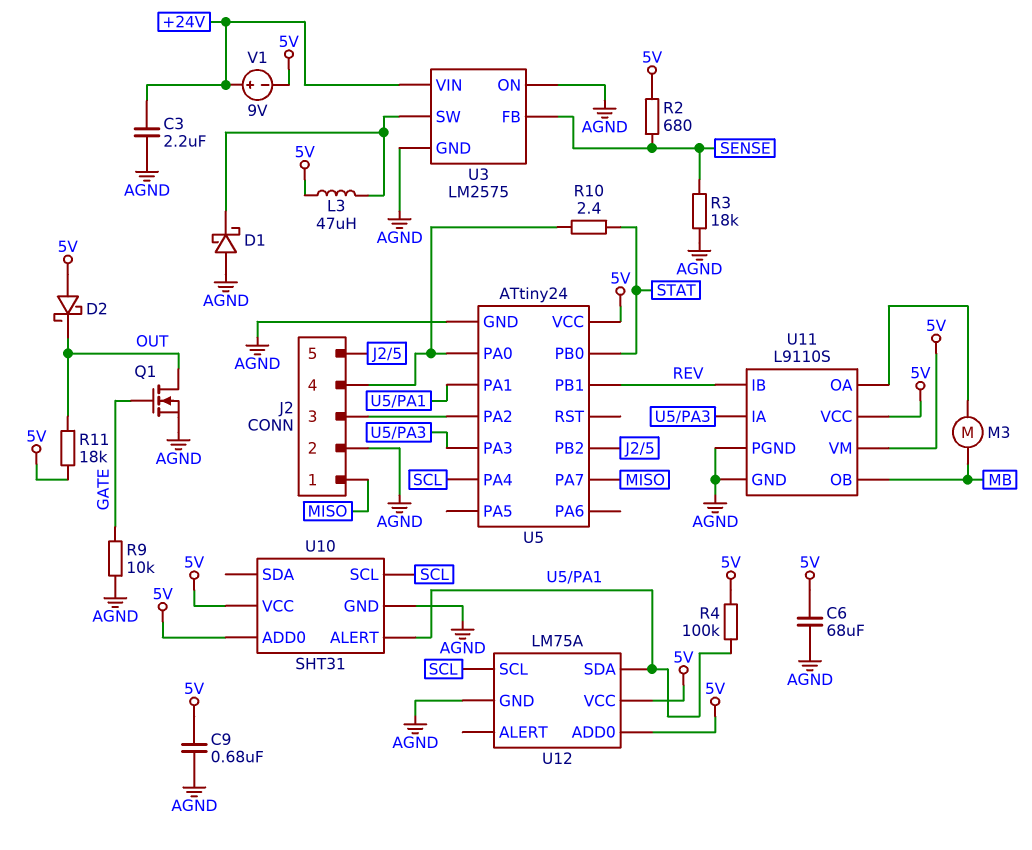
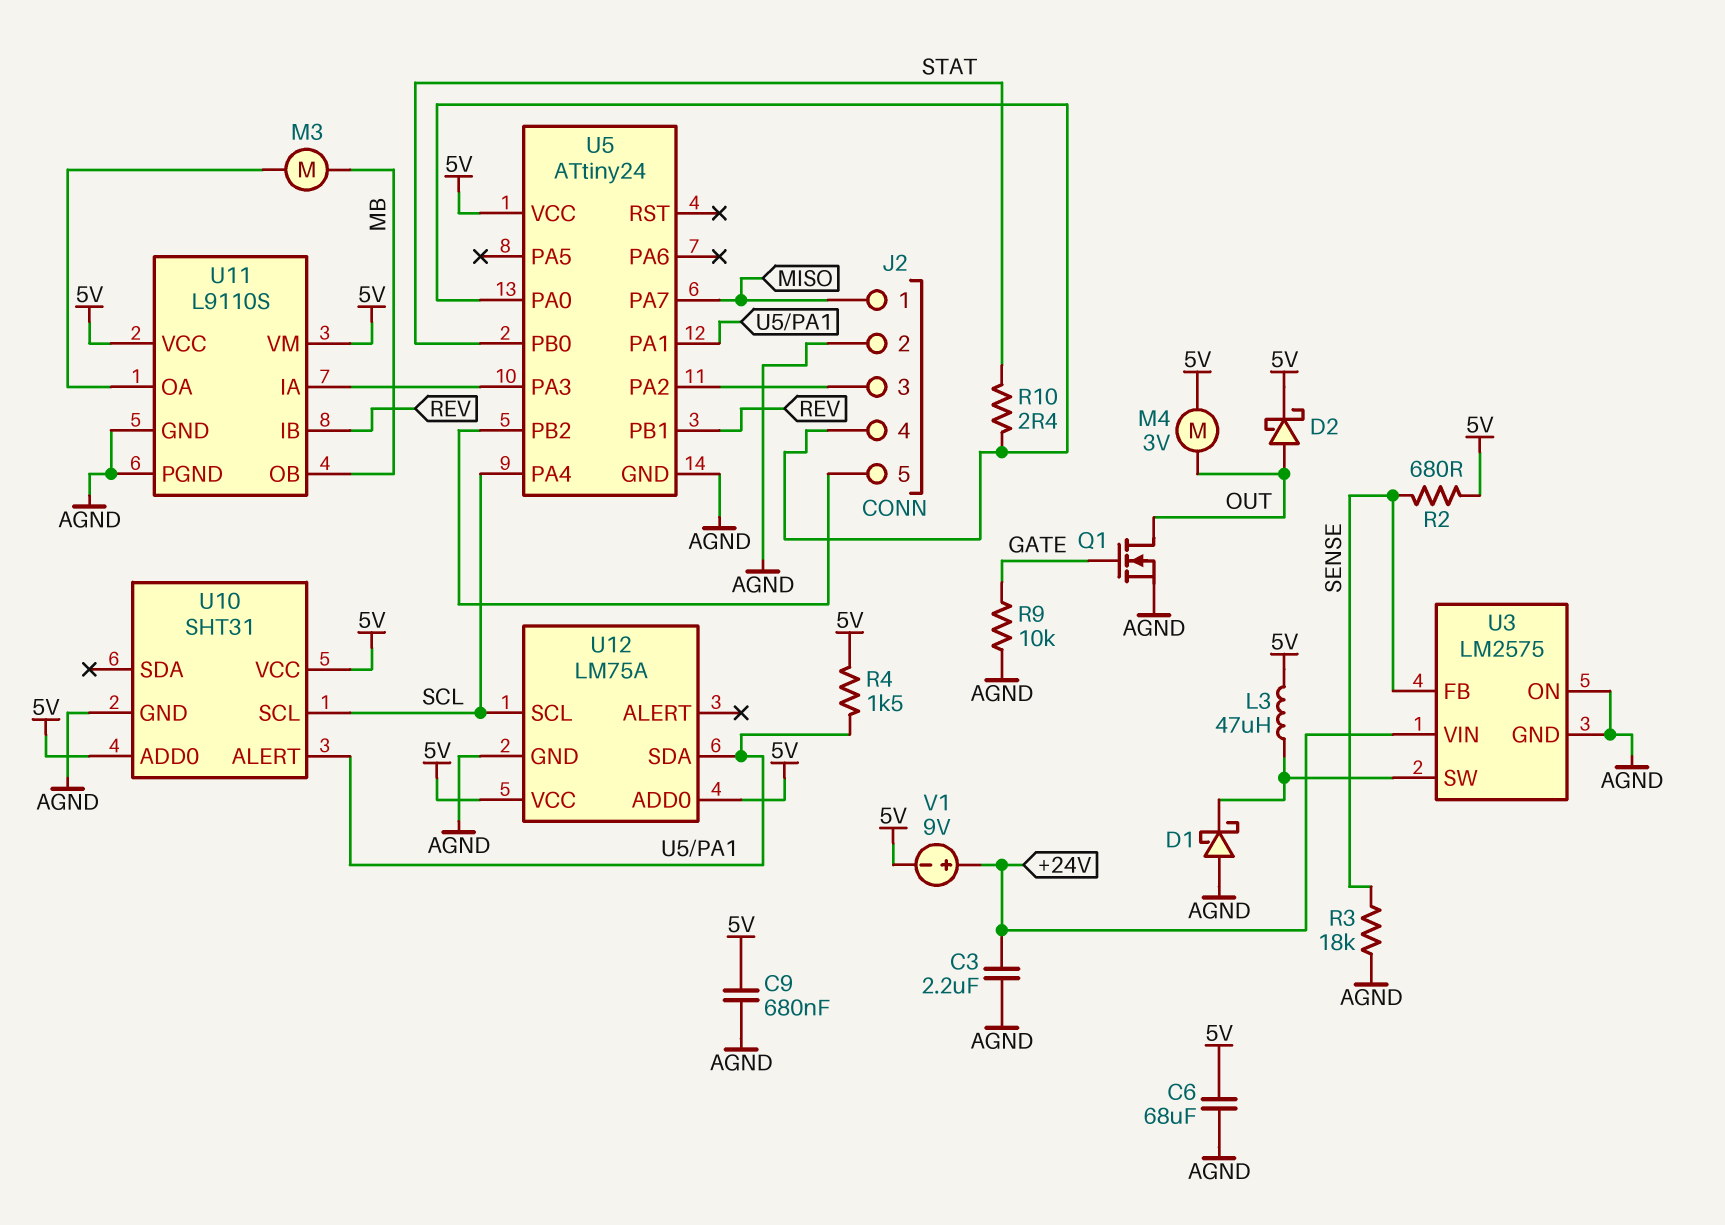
D2: schottky (A 5V, K OUT) -> schottky (A OUT, K 5V)
M4: none -> motor 3V (5V, OUT)
R4: 100k (5V, U5/PA1) -> 1.5k (5V, U5/PA1)
R11: 18k (5V, OUT) -> none

